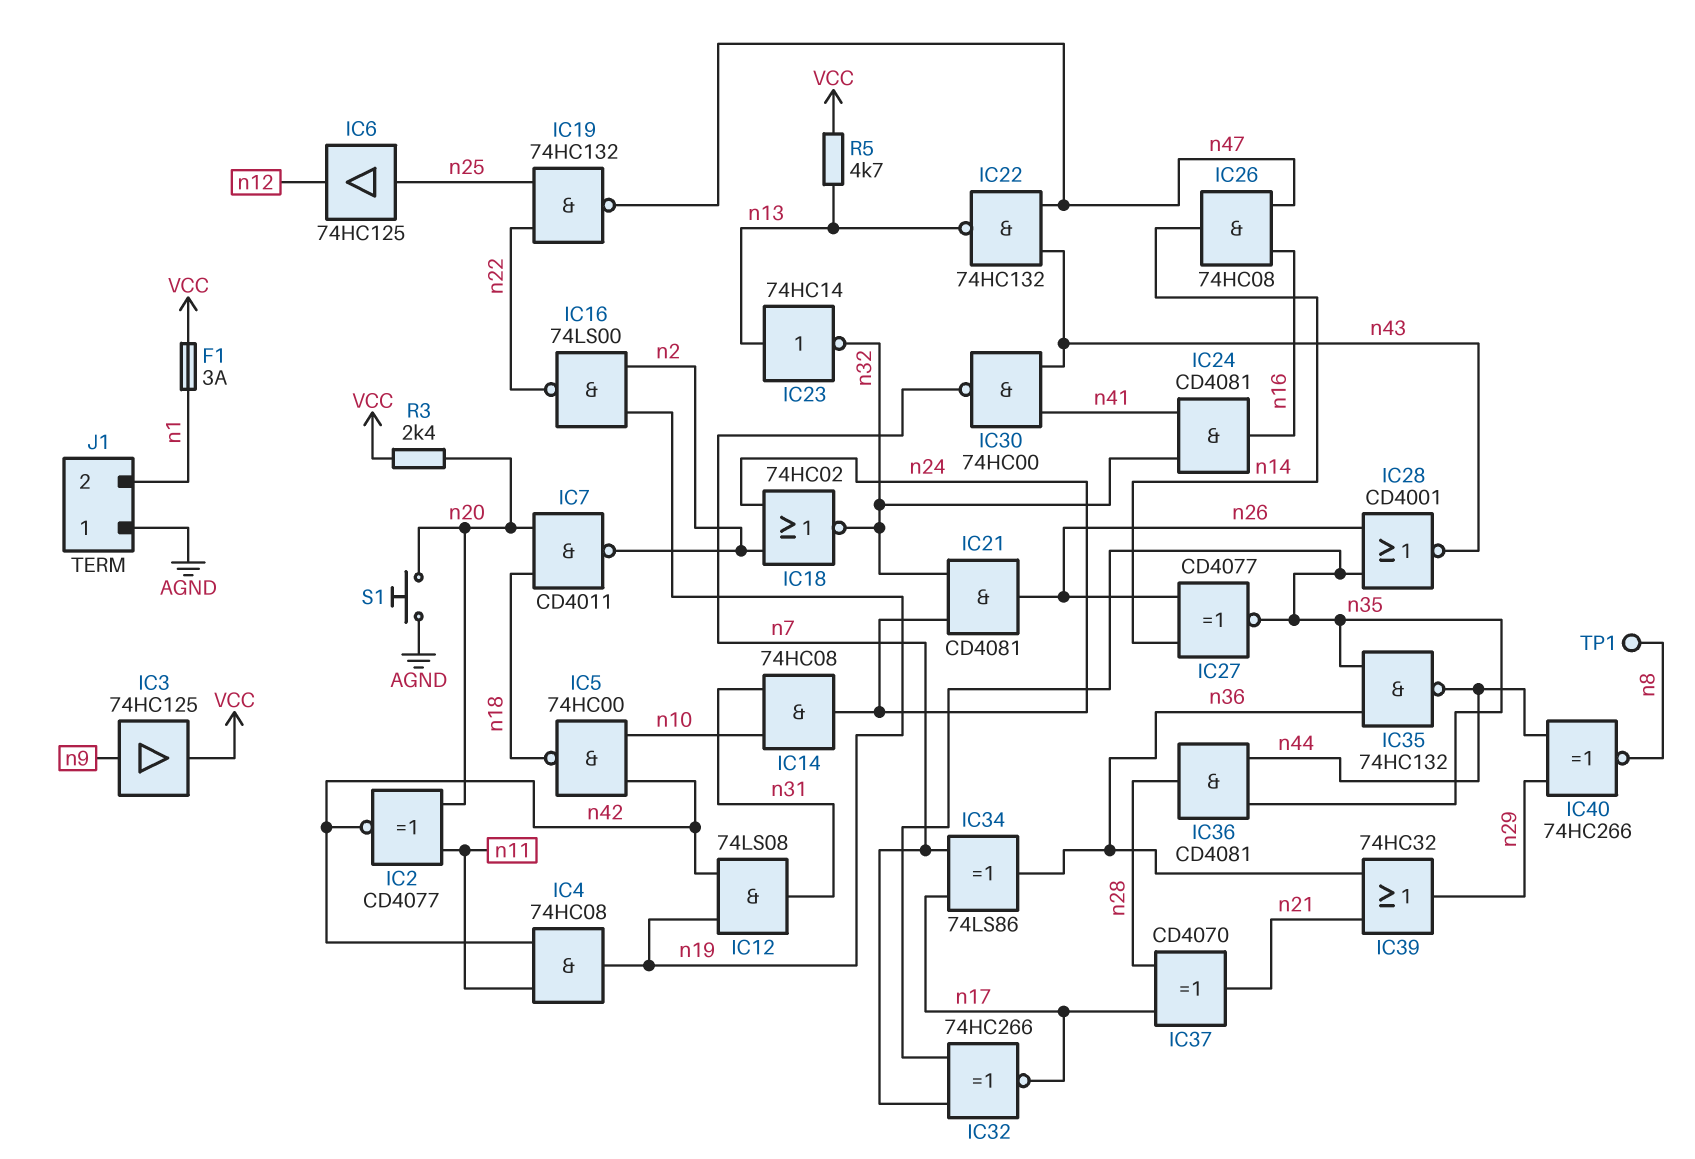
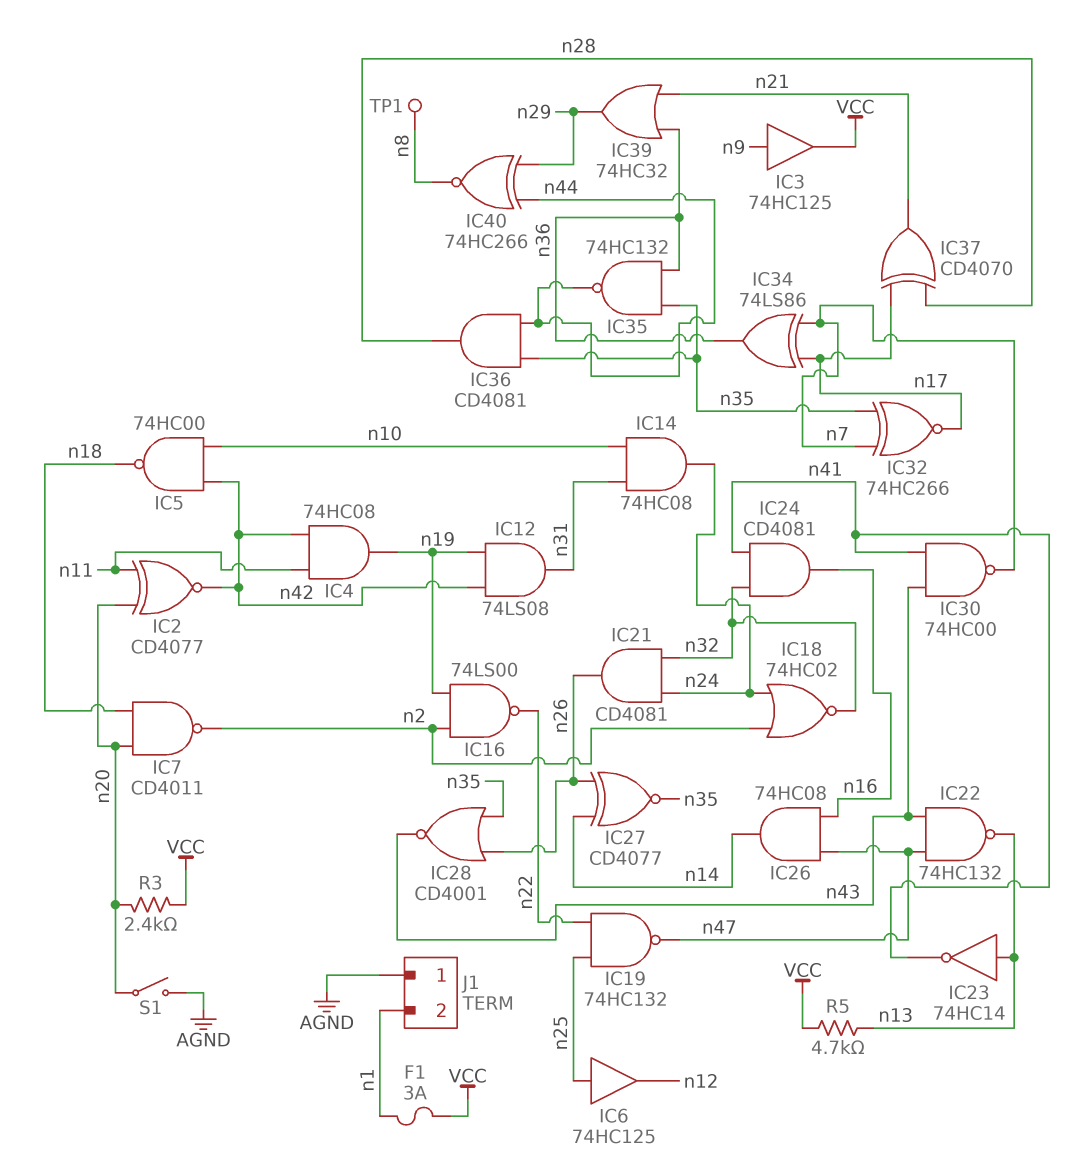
IC23: NOT 74HC14 (in n13, out n32) -> NOT 74HC14 (in n13, out n41)
S1: button (AGND, n20) -> switch (AGND, n20)

